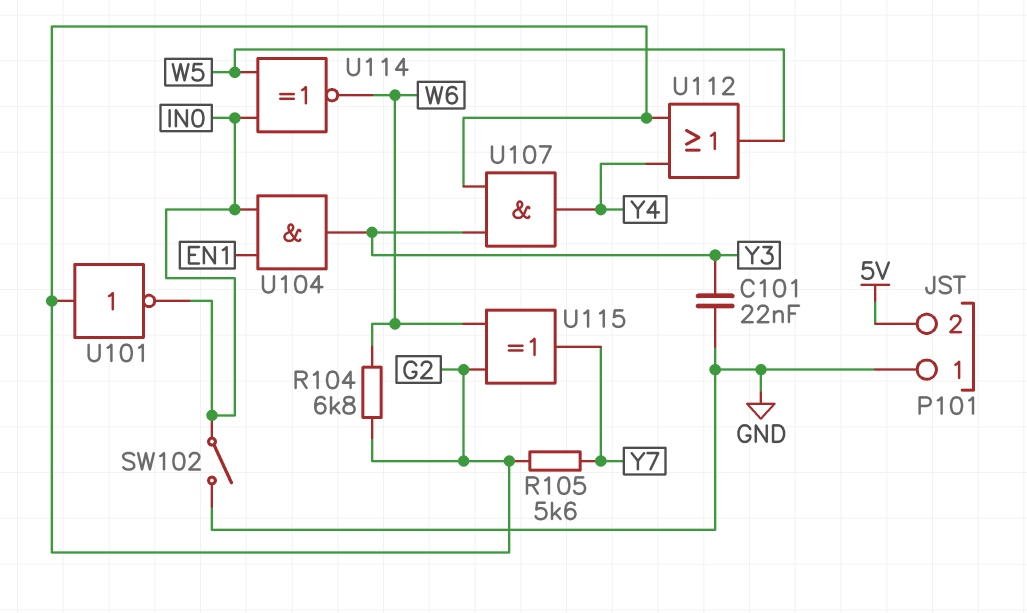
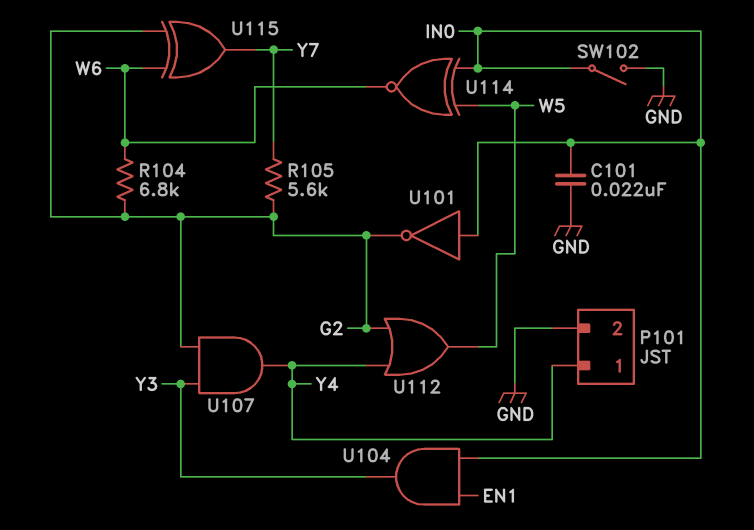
C101: 22nF (GND, Y3) -> 22nF (GND, IN0)
P101 pin 1: GND -> Y4
P101 pin 2: 5V -> GND
U101: NOT (in G2, out IN0) -> NOT (in IN0, out G2)

